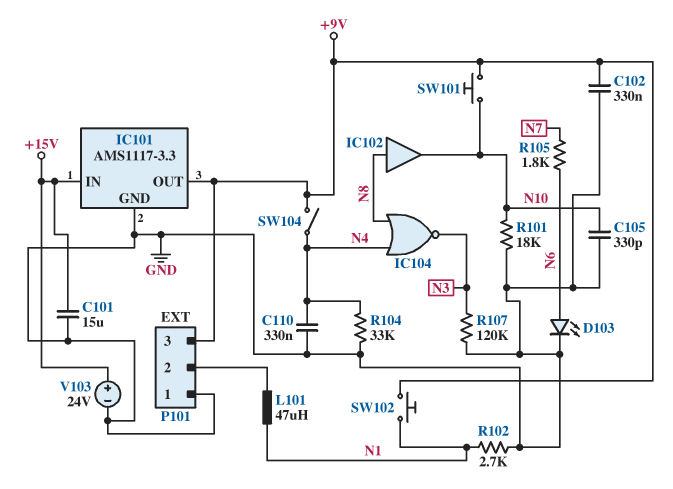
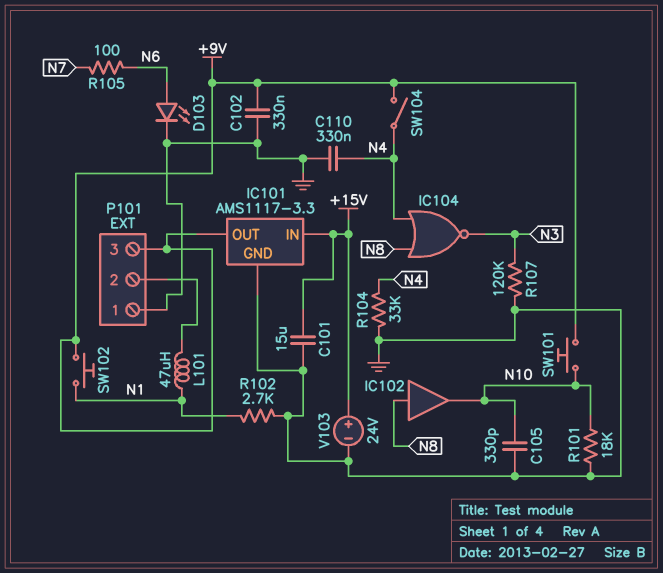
R105: 1.8k (N6, N7) -> 100 (N6, N7)

